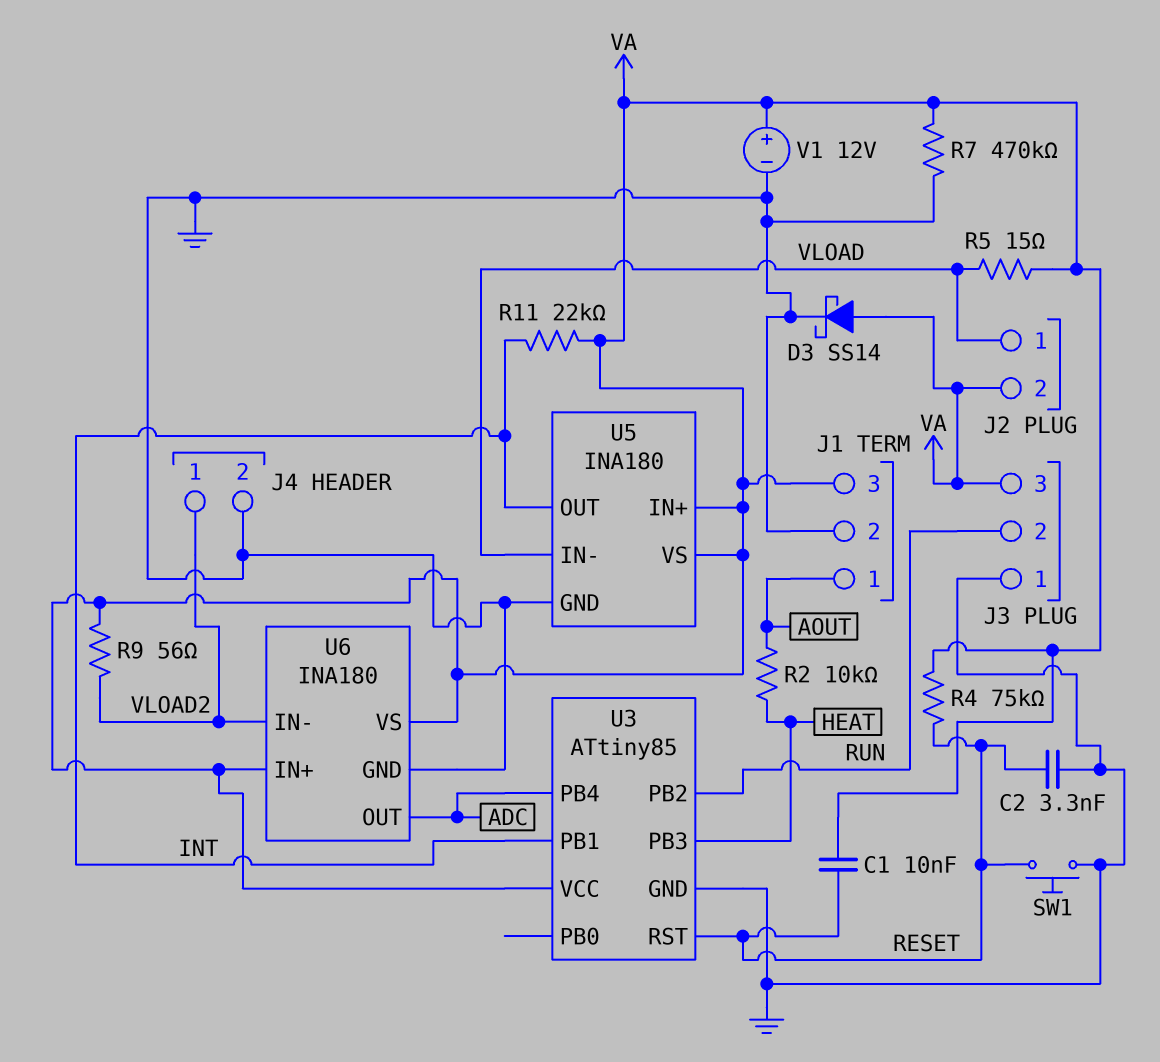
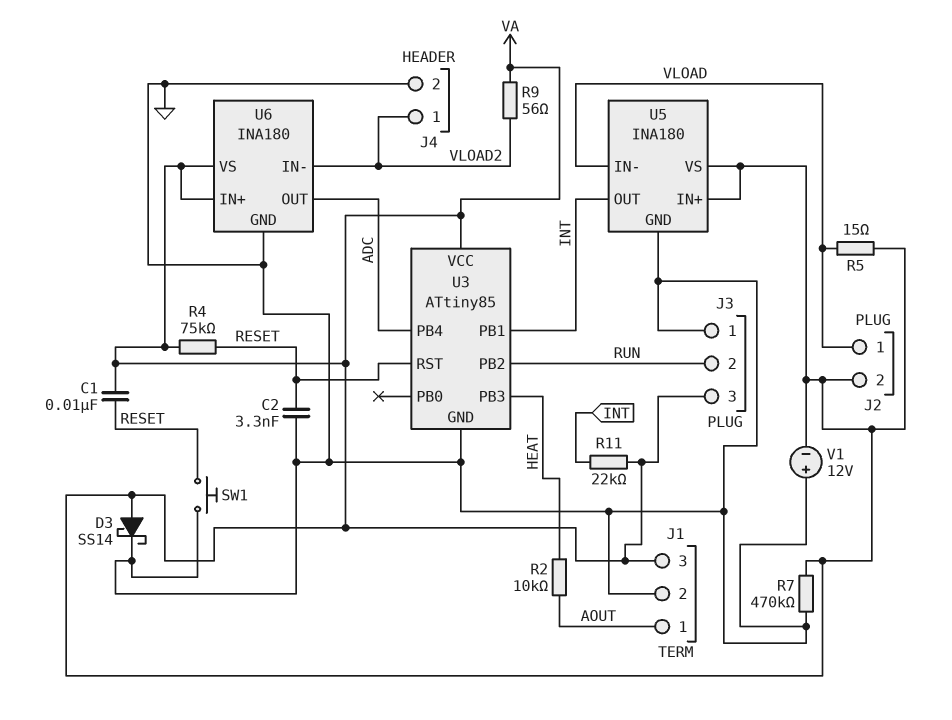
V1: 12V (plus VA, minus GND) -> 12V (plus GND, minus VA)

